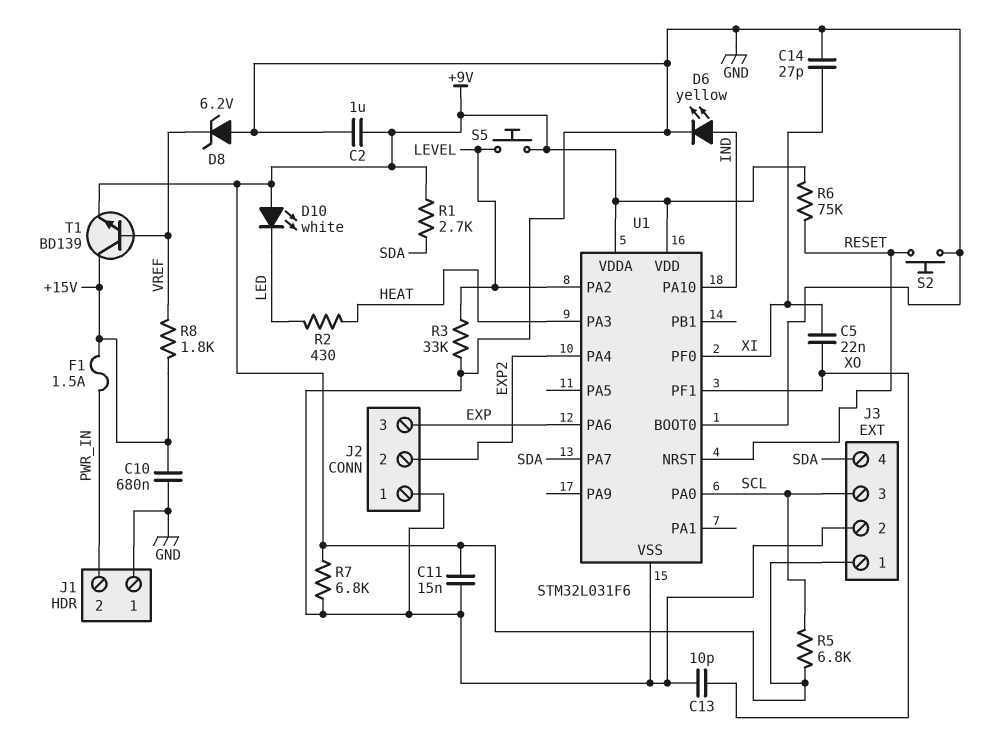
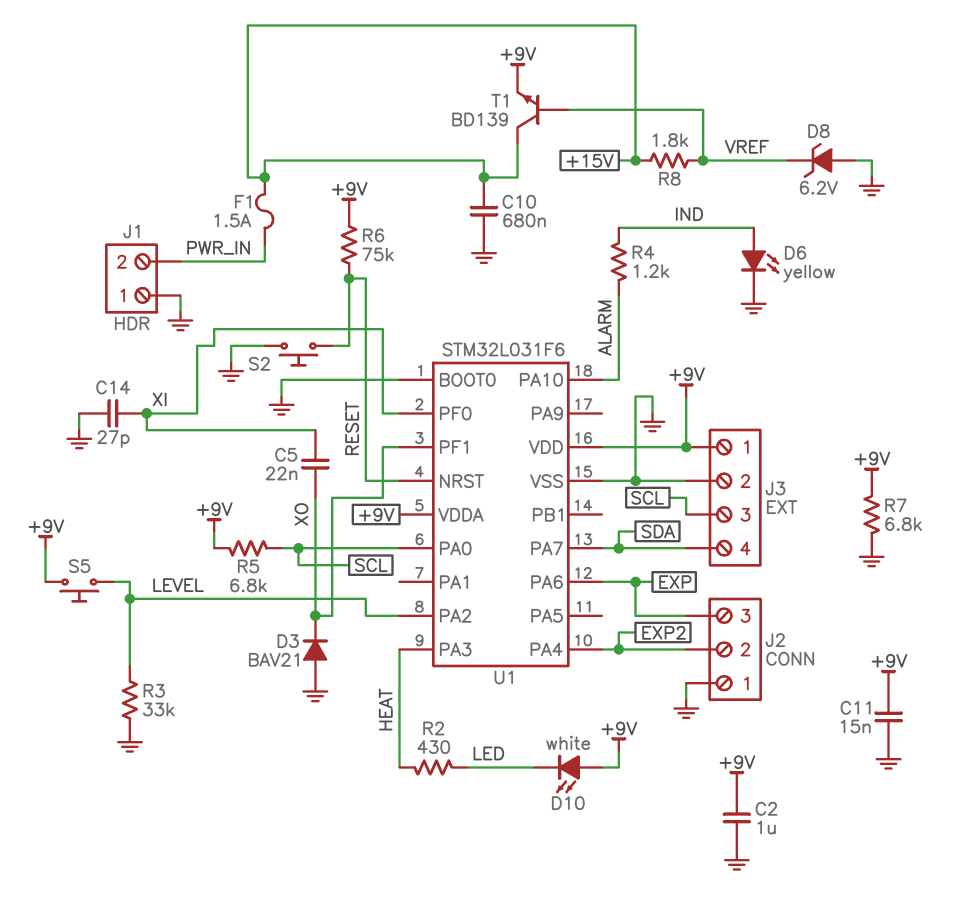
C13: 10pF (GND, XO) -> none
D3: none -> diode BAV21 (A GND, K XO)
R1: 2.7k (+9V, SDA) -> none
R4: none -> 1.2k (ALARM, IND)
U1 pin PA10: IND -> ALARM

